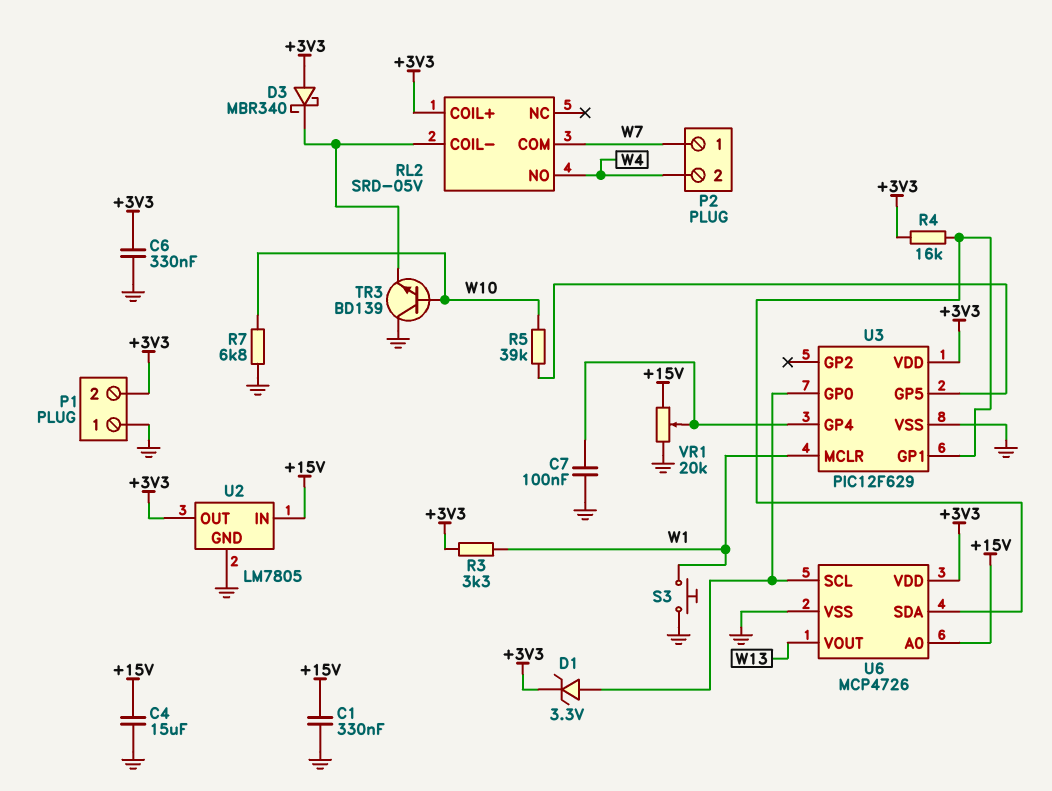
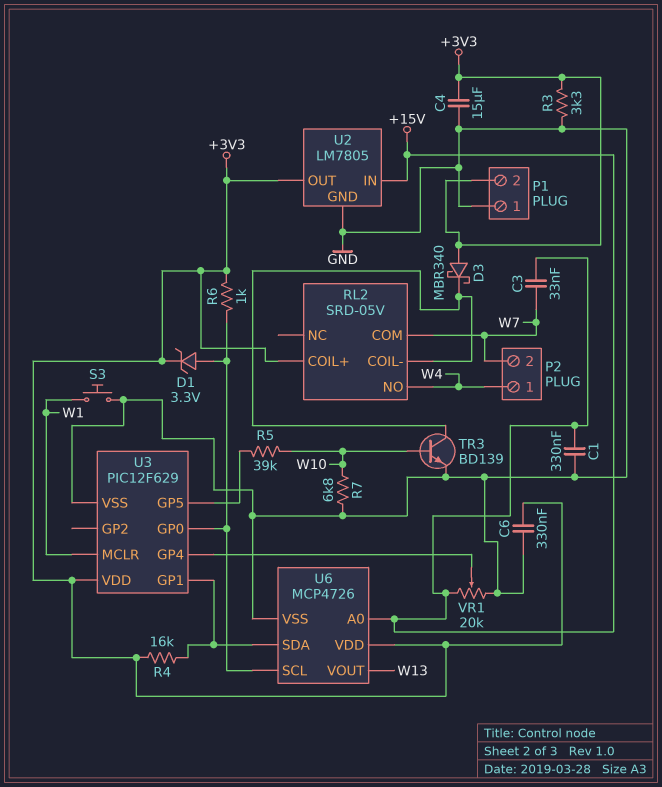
C3: none -> 33nF (+15V, W7)
C4: 15uF (+15V, GND) -> 15uF (+3V3, GND)
C7: 100nF (GND, U3/GP4) -> none
P2 pin 1: W7 -> W4
P2 pin 2: W4 -> W7
R3: 3.3k (+3V3, W1) -> 3.3k (+3V3, GND)
R6: none -> 1k (+3V3, U3/GP0)
TR3: NPN BD139 (B W10, C GND, E RL2/COIL-) -> NPN BD139 (B W10, C RL2/COIL-, E GND)

